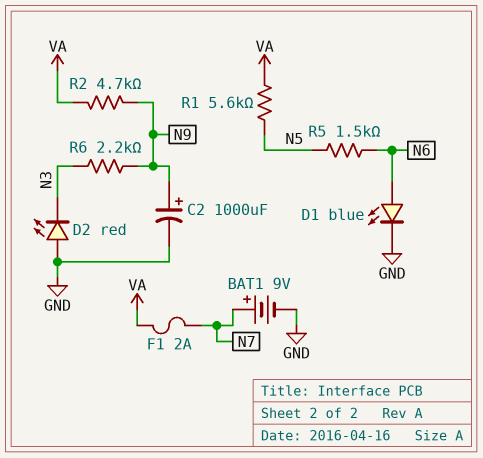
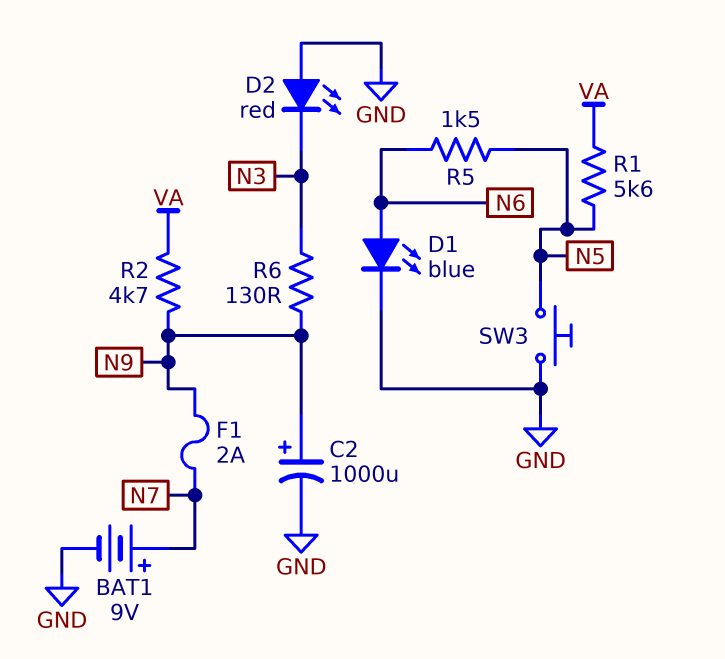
F1: 2A (N7, VA) -> 2A (N7, N9)
R6: 2.2k (N3, N9) -> 130 (N3, N9)
SW3: none -> button (GND, N5)

